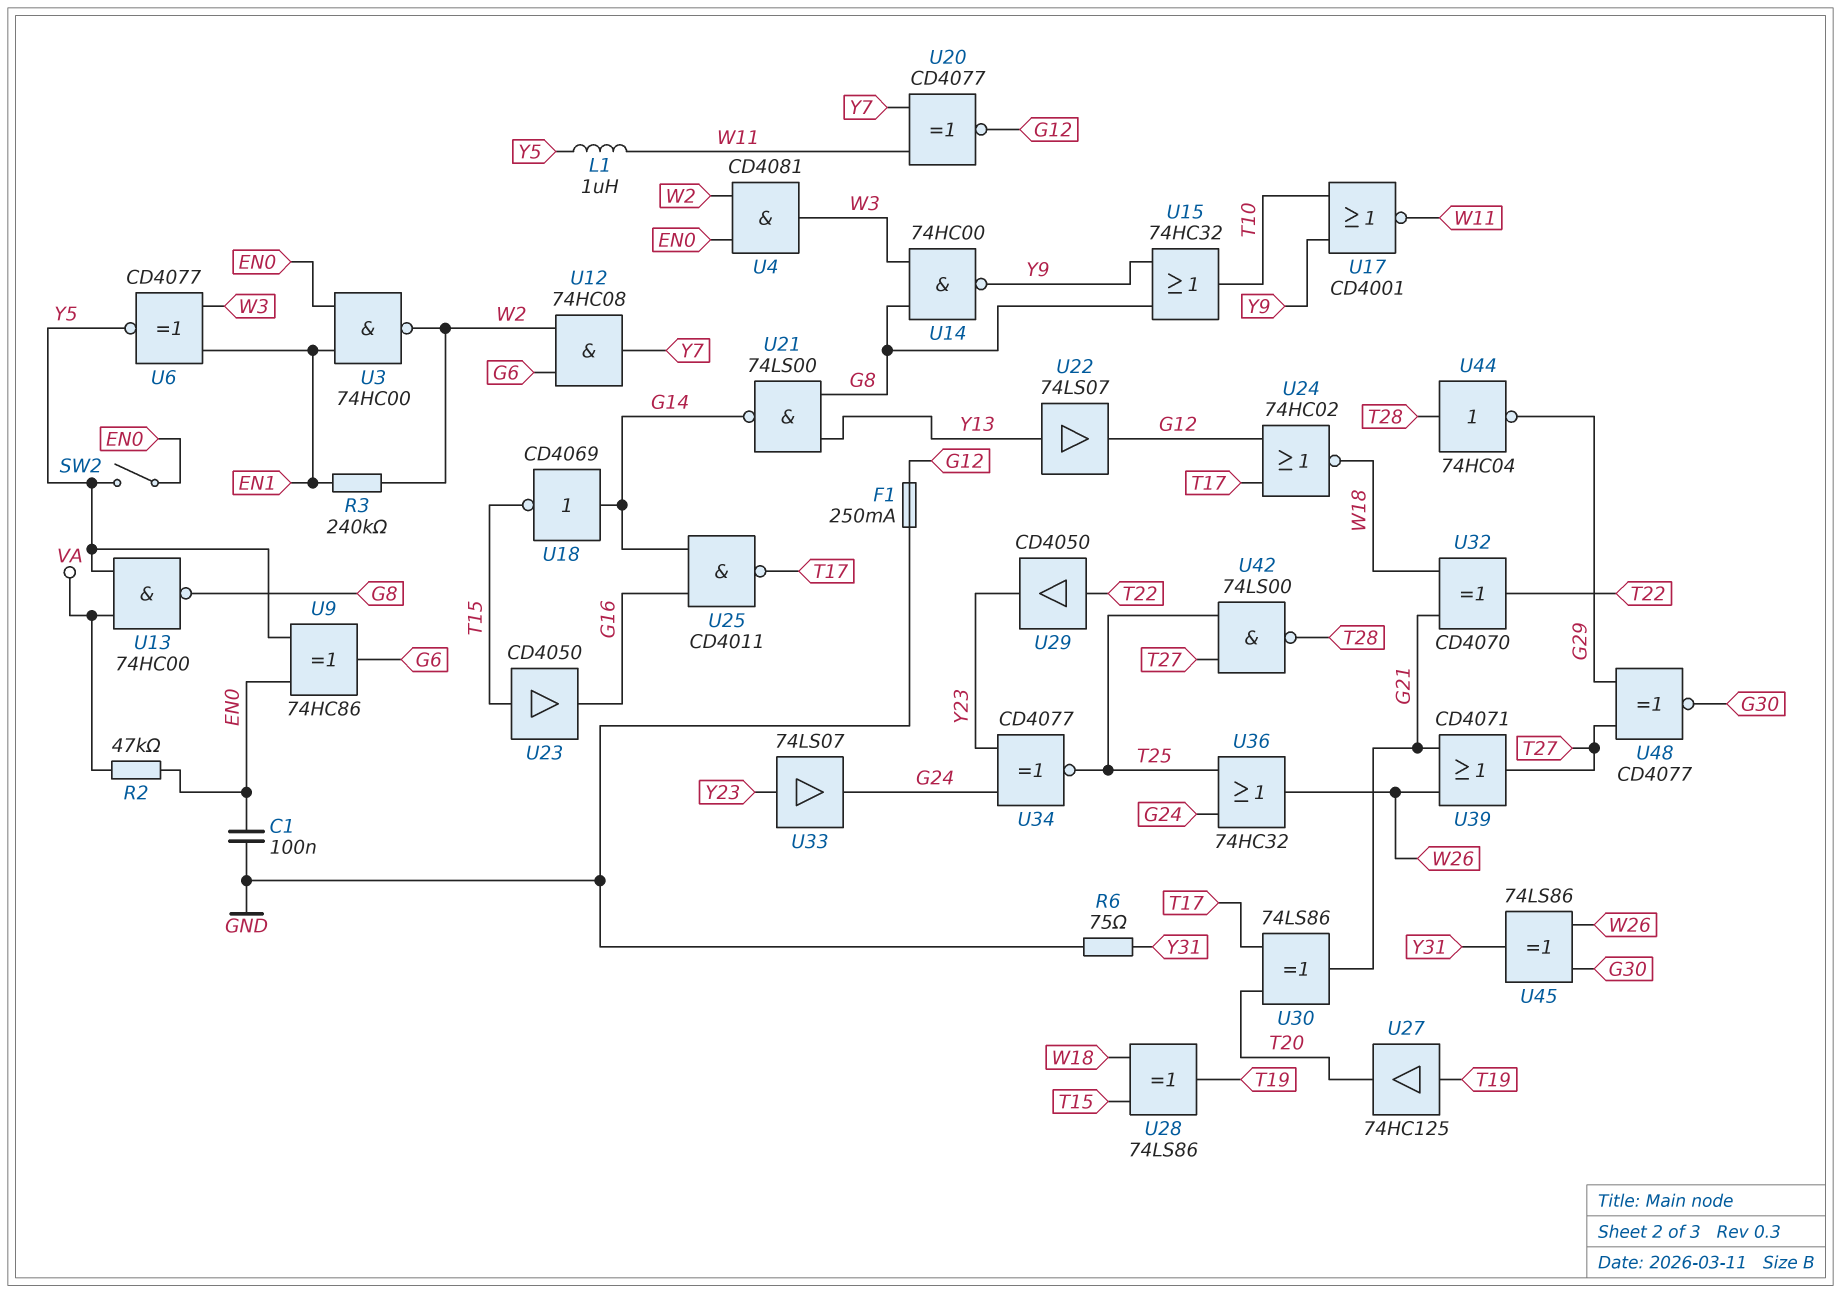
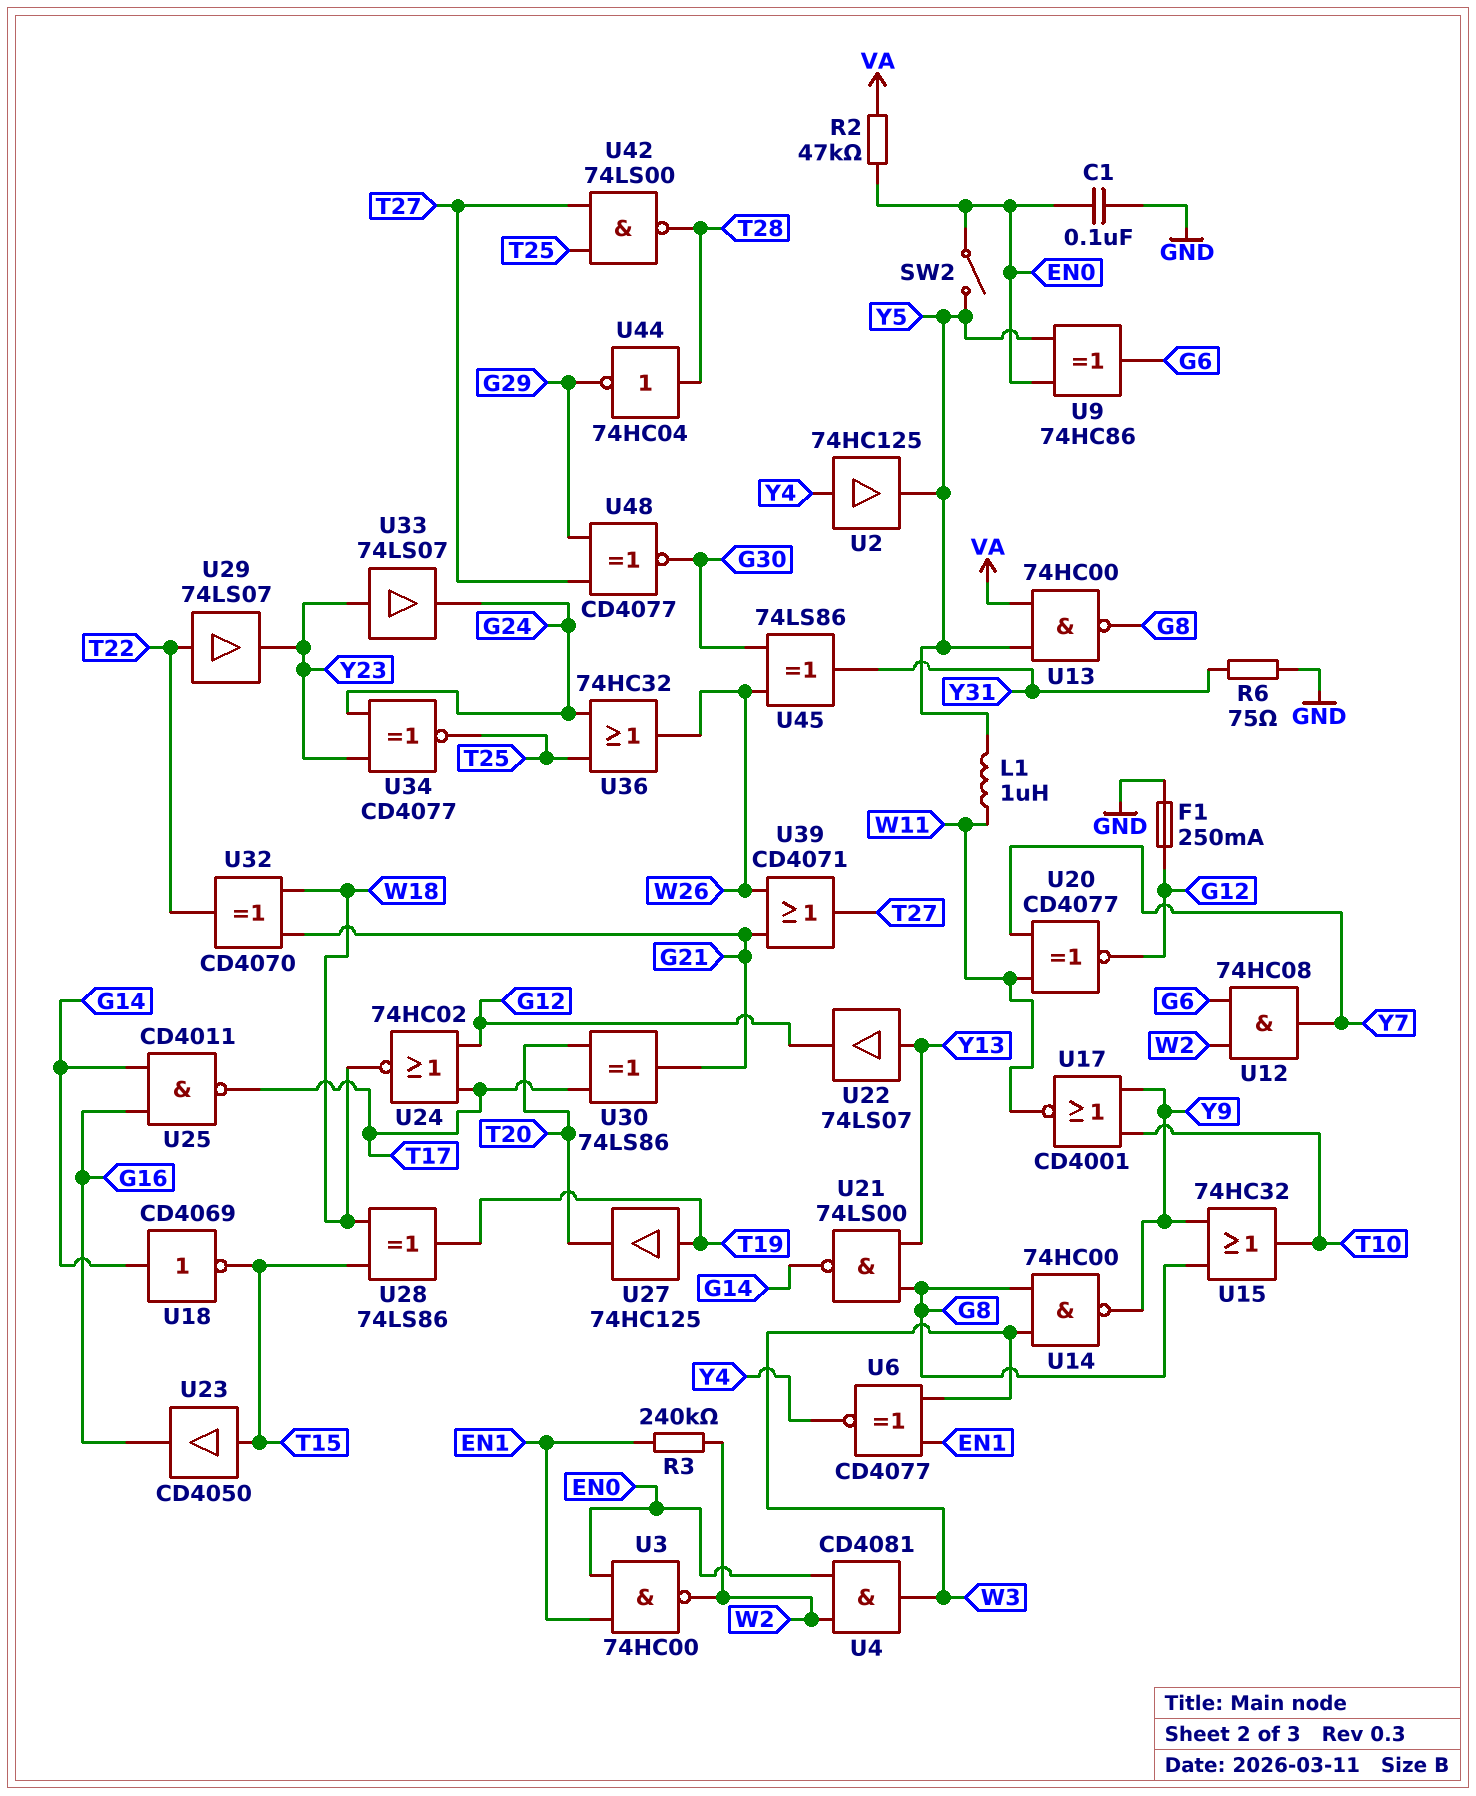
U2: none -> buffer 74HC125 (in Y4, out Y5)
U6: XNOR CD4077 (in EN1, in W3, out Y5) -> XNOR CD4077 (in EN1, in W3, out Y4)
U29: buffer CD4050 (in T22, out Y23) -> buffer 74LS07 (in T22, out Y23)

